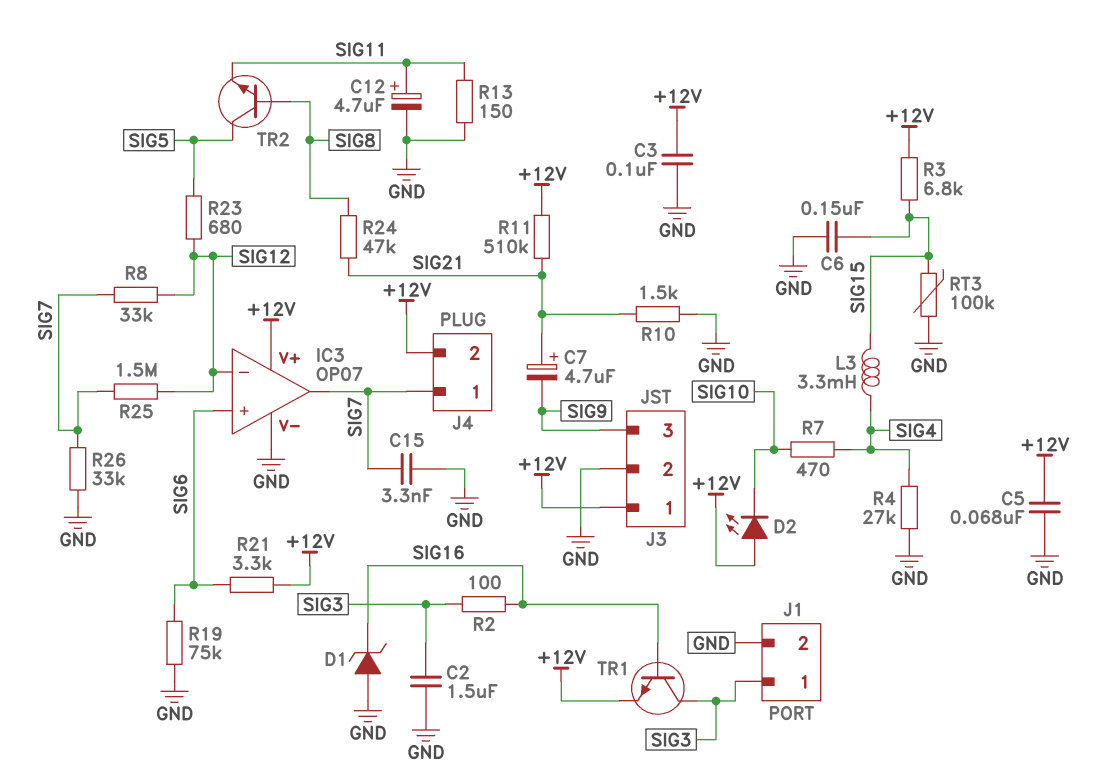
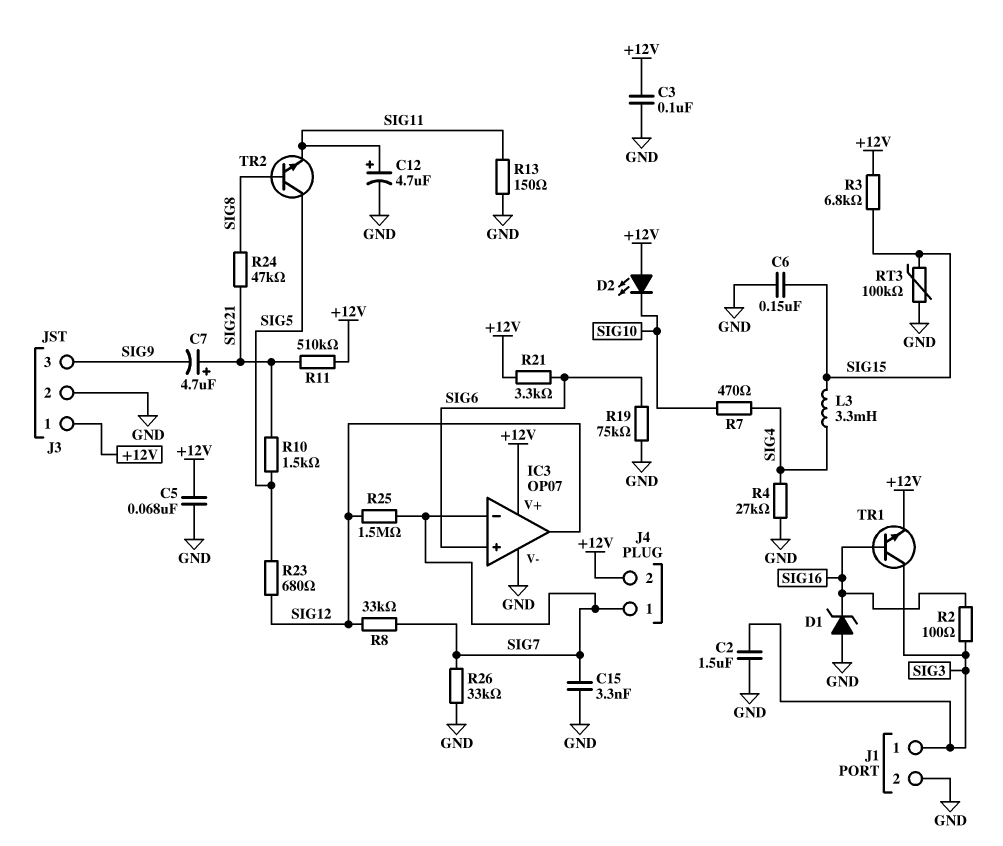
IC3 pin in-: SIG12 -> SIG7
IC3 pin out: SIG7 -> SIG12
R10: 1.5k (GND, SIG21) -> 1.5k (SIG5, SIG21)

